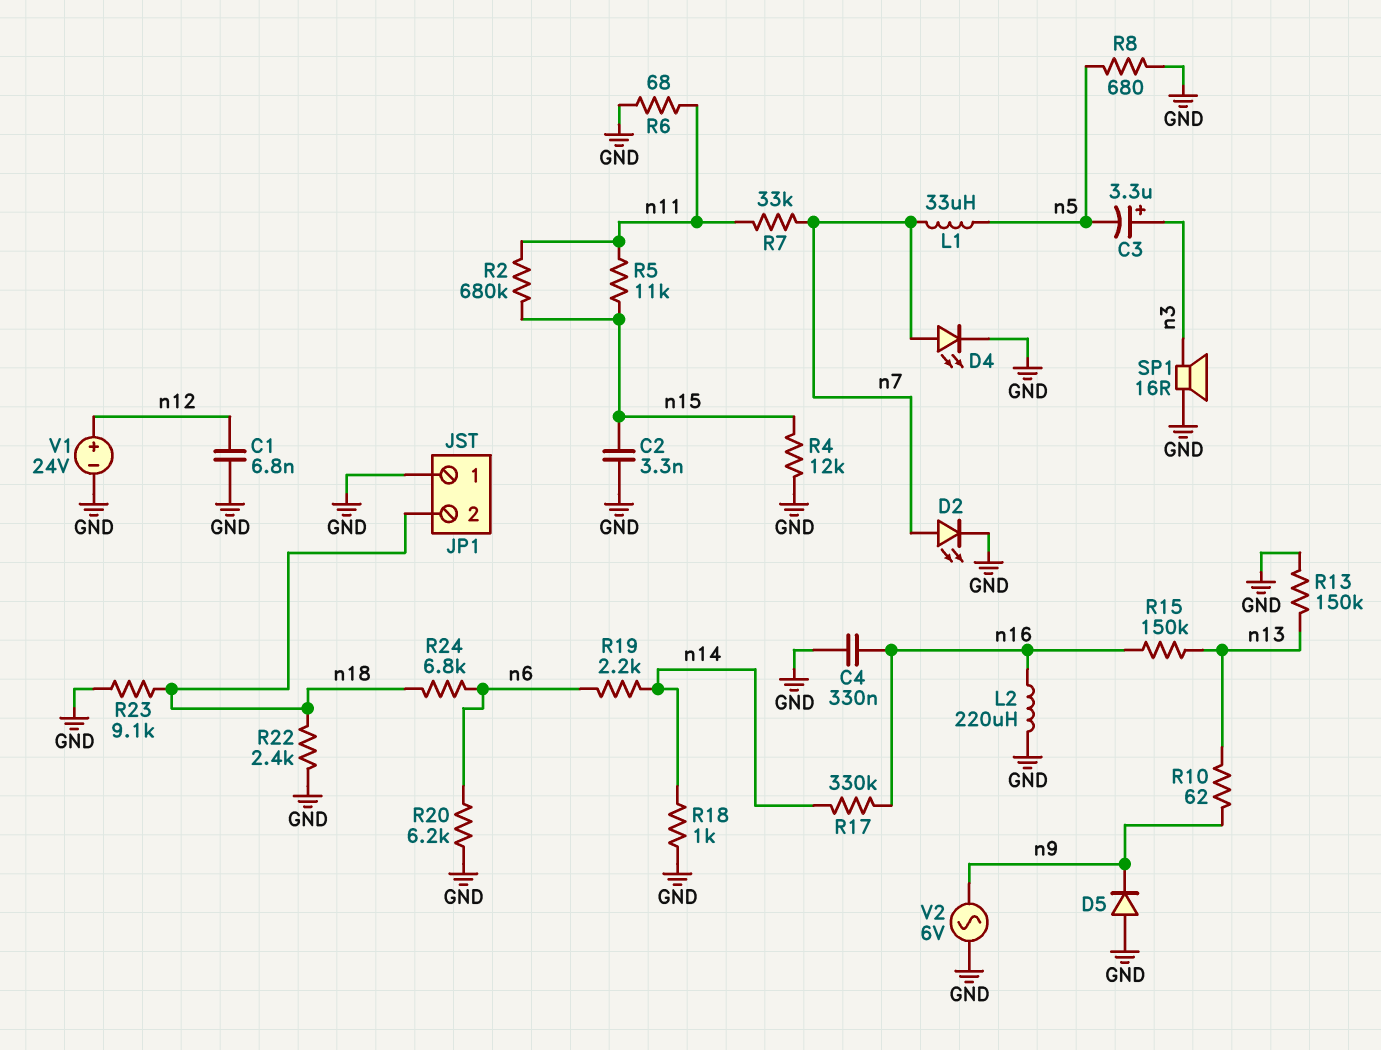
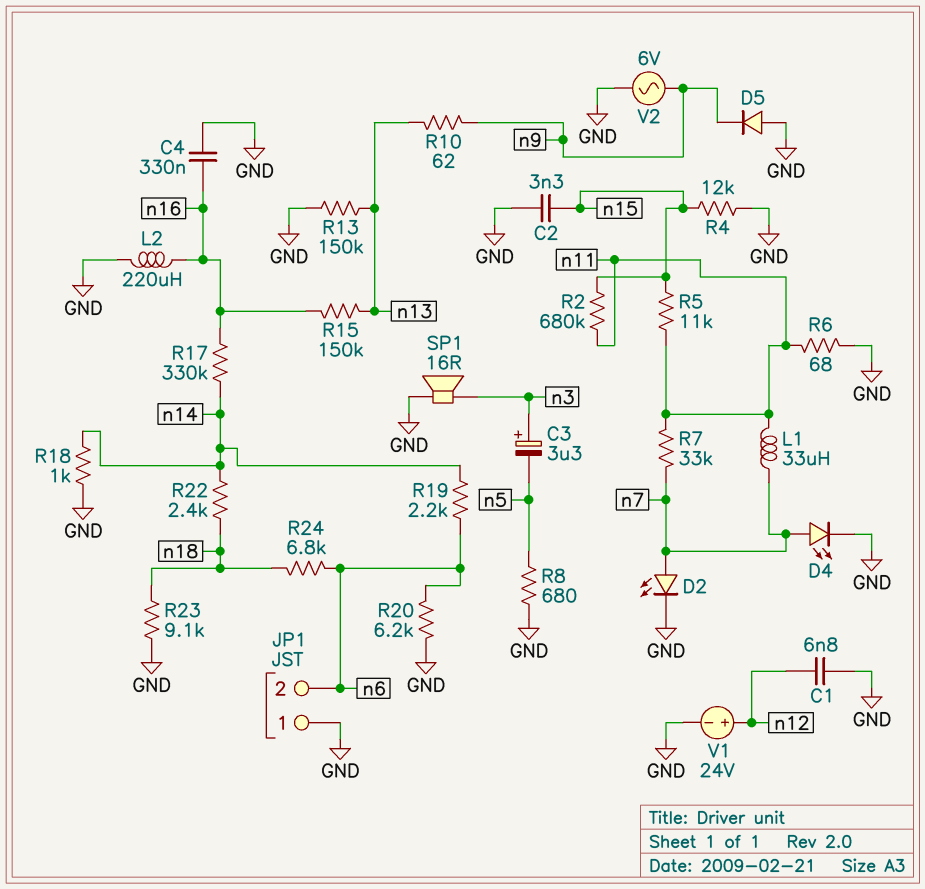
JP1 pin 2: n18 -> n6
L1: 33uH (n5, n7) -> 33uH (n7, n11)
R22: 2.4k (GND, n18) -> 2.4k (n14, n18)

